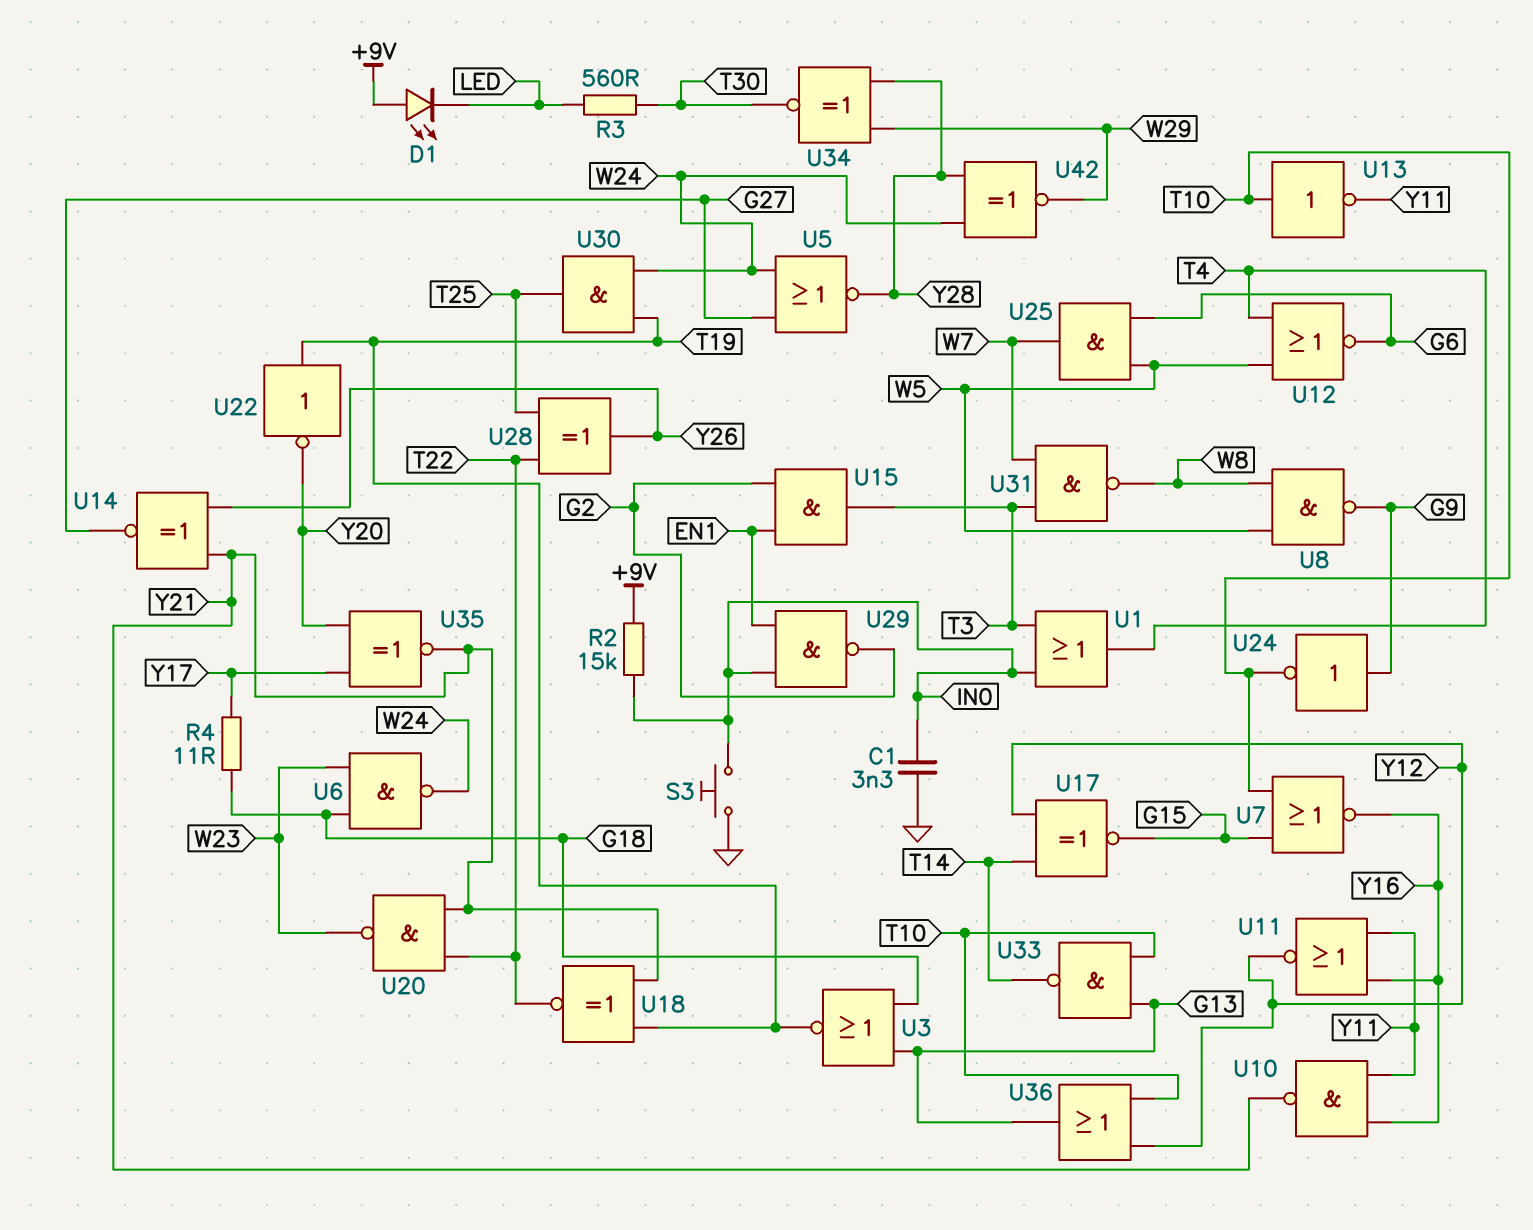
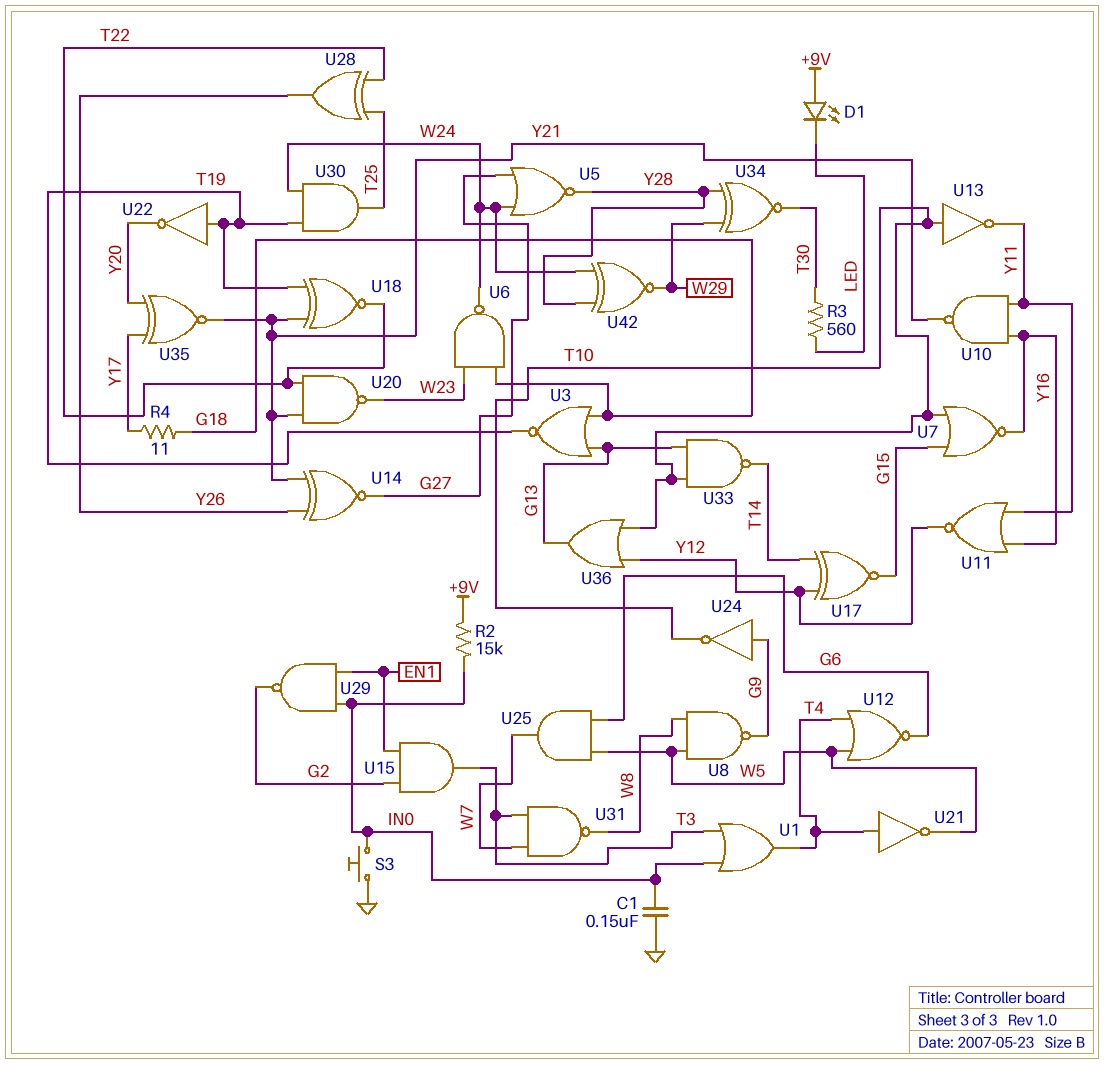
C1: 3.3nF (GND, IN0) -> 150nF (GND, IN0)
U21: none -> NOT (in T4, out W5)

